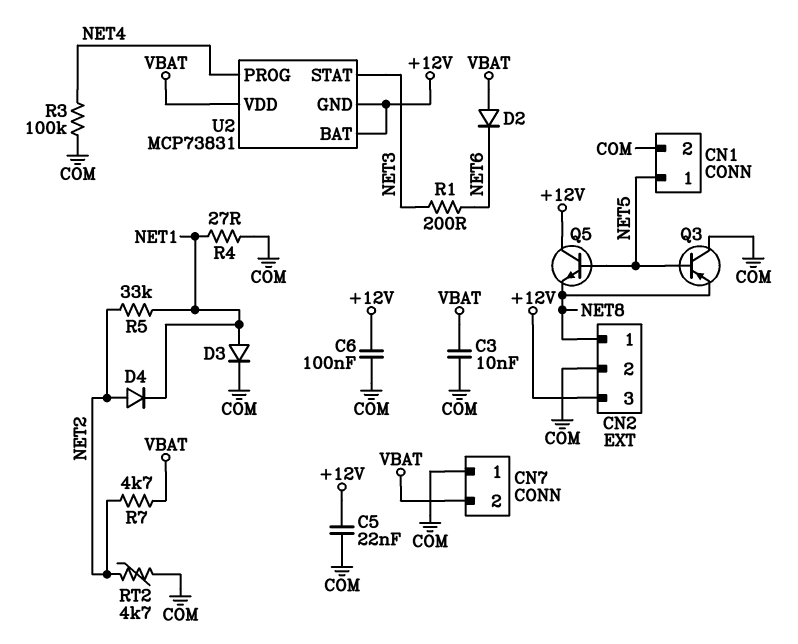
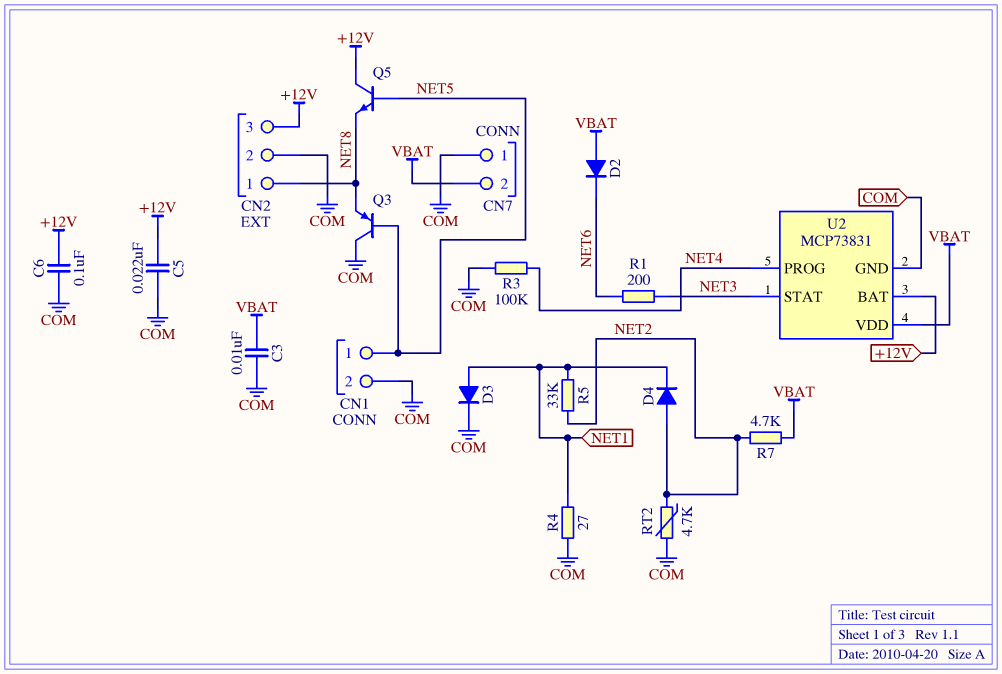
U2 pin GND: +12V -> COM

